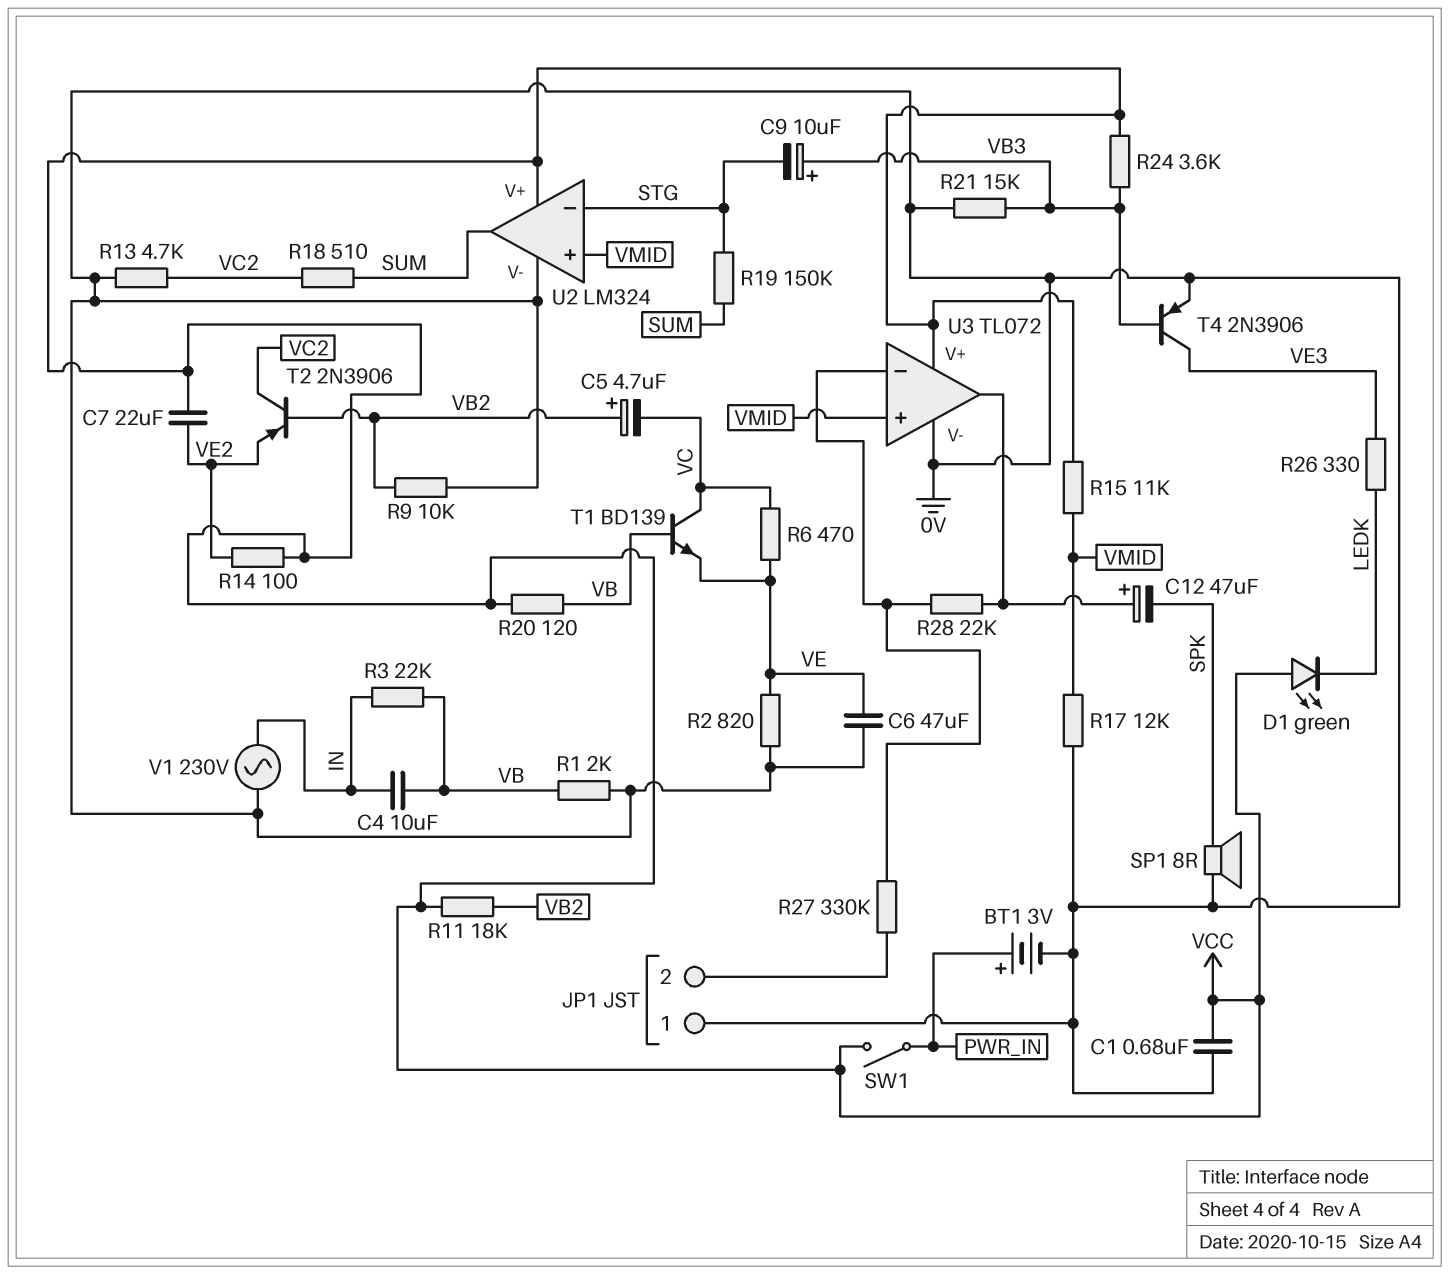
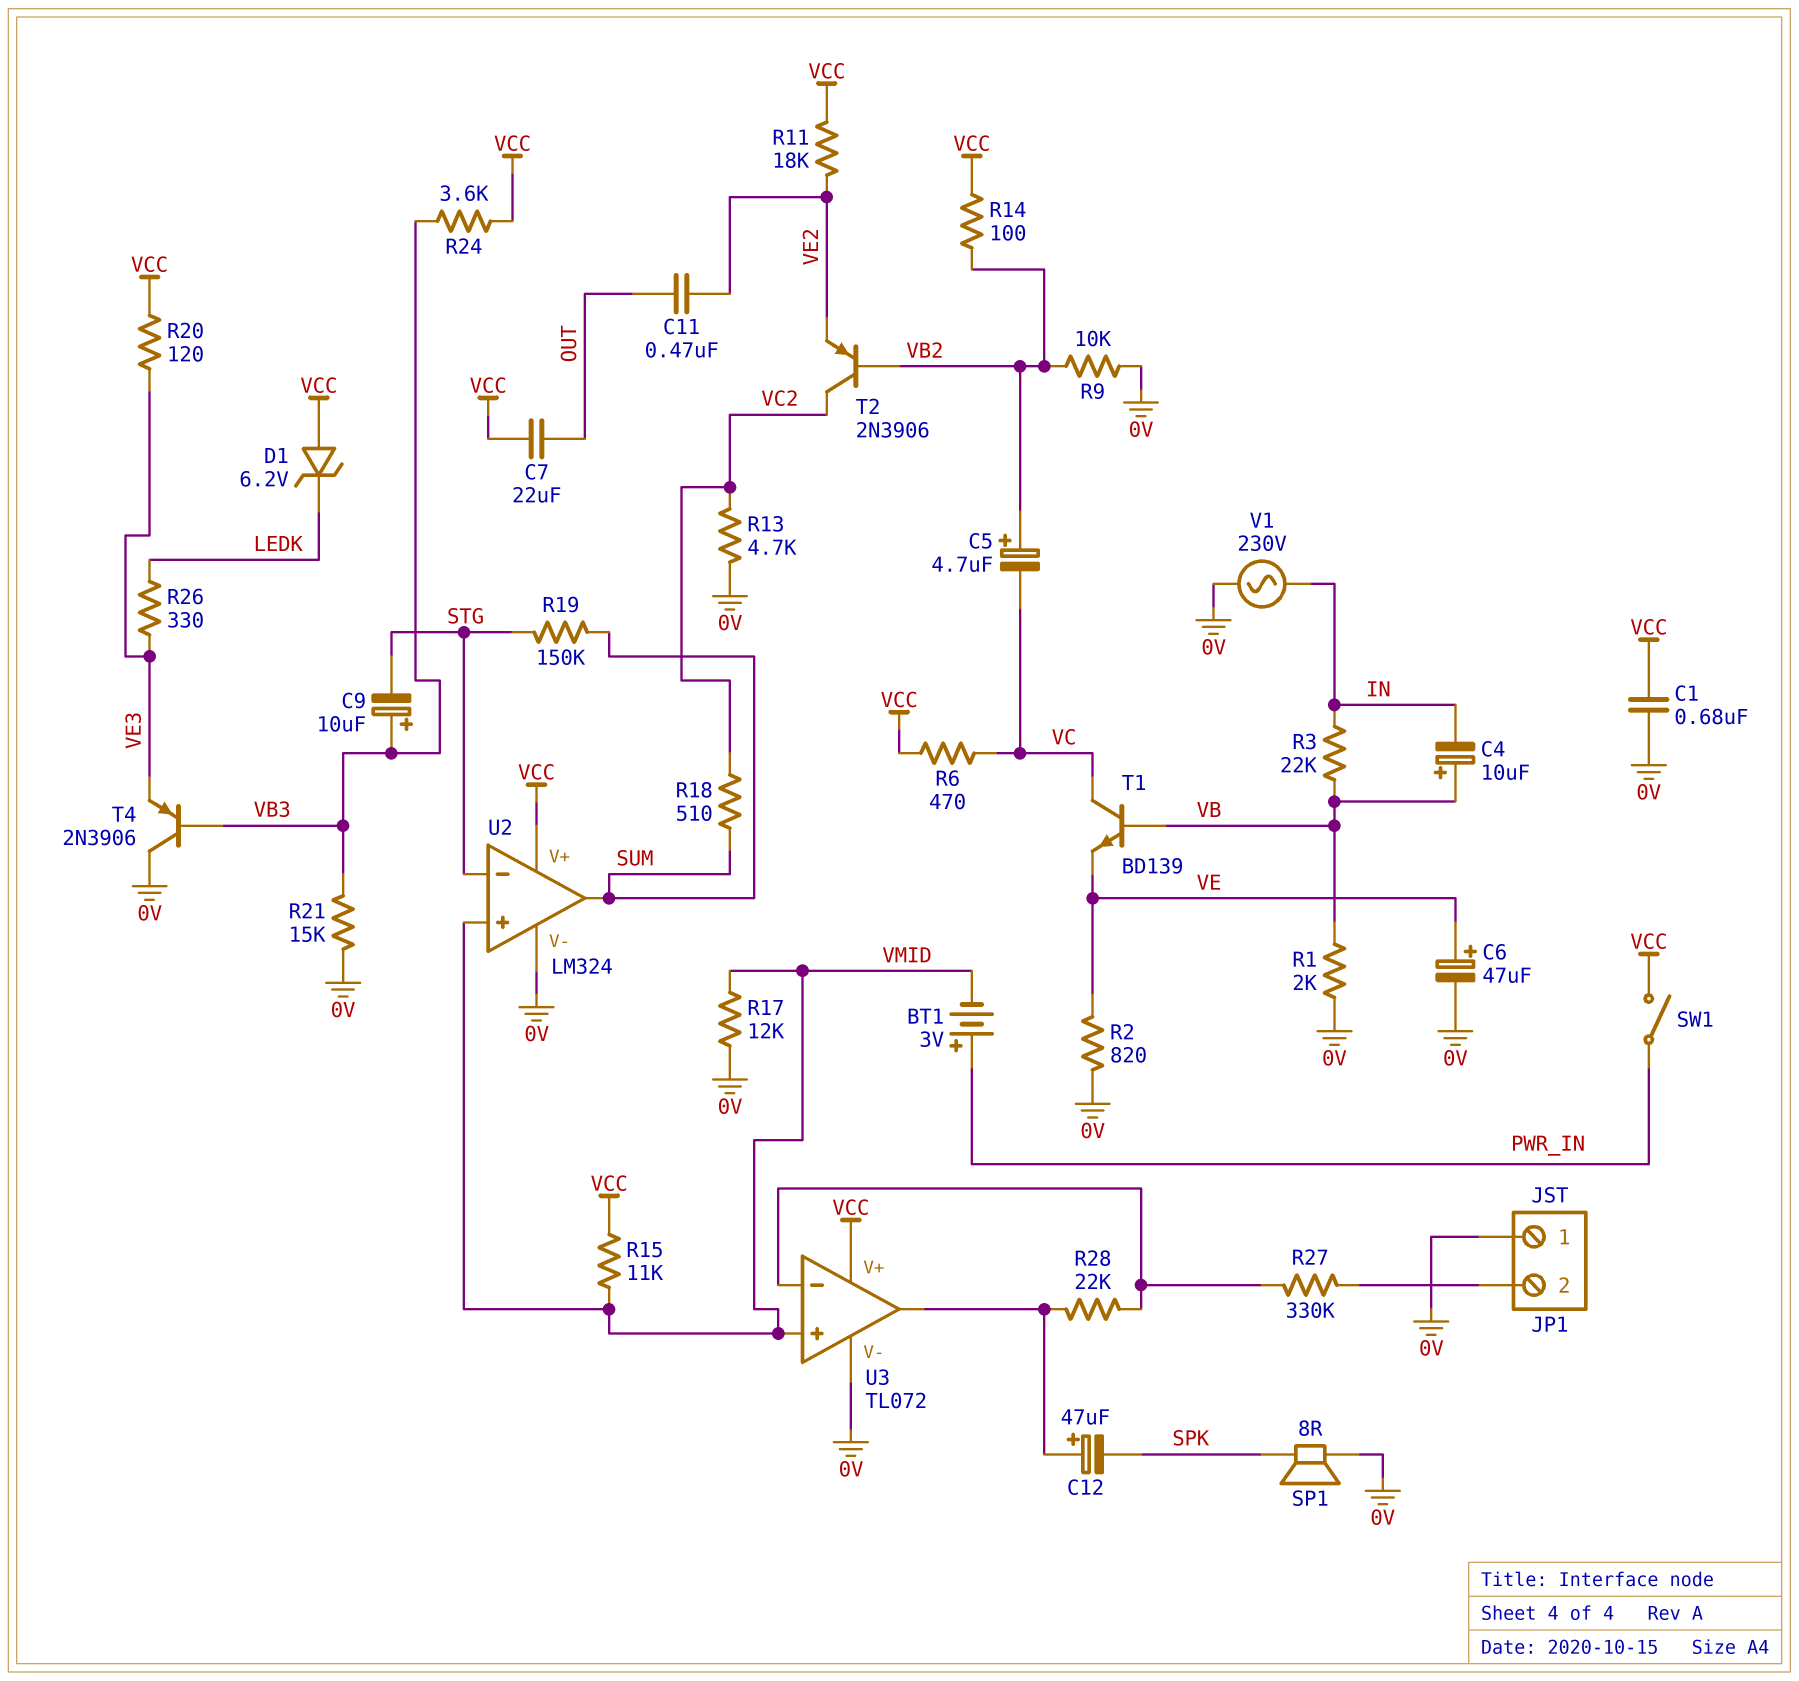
BT1: 3V (plus PWR_IN, minus 0V) -> 3V (plus PWR_IN, minus VMID)
C4: 10uF (IN, VB) -> 10uF (plus VB, minus IN)
C6: 47uF (0V, VE) -> 47uF (plus VE, minus 0V)
C7: 22uF (VCC, VE2) -> 22uF (OUT, VCC)
C11: none -> 470nF (OUT, VE2)
D1: LED green (A VCC, K LEDK) -> zener 6.2V (A VCC, K LEDK)
R6: 470 (VC, VE) -> 470 (VC, VCC)
R11: 18k (VB2, VCC) -> 18k (VCC, VE2)
R14: 100 (VCC, VE2) -> 100 (VB2, VCC)
R20: 120 (VB, VCC) -> 120 (VCC, VE3)
T4: PNP 2N3906 (B VB3, C VE3, E 0V) -> PNP 2N3906 (B VB3, C 0V, E VE3)

